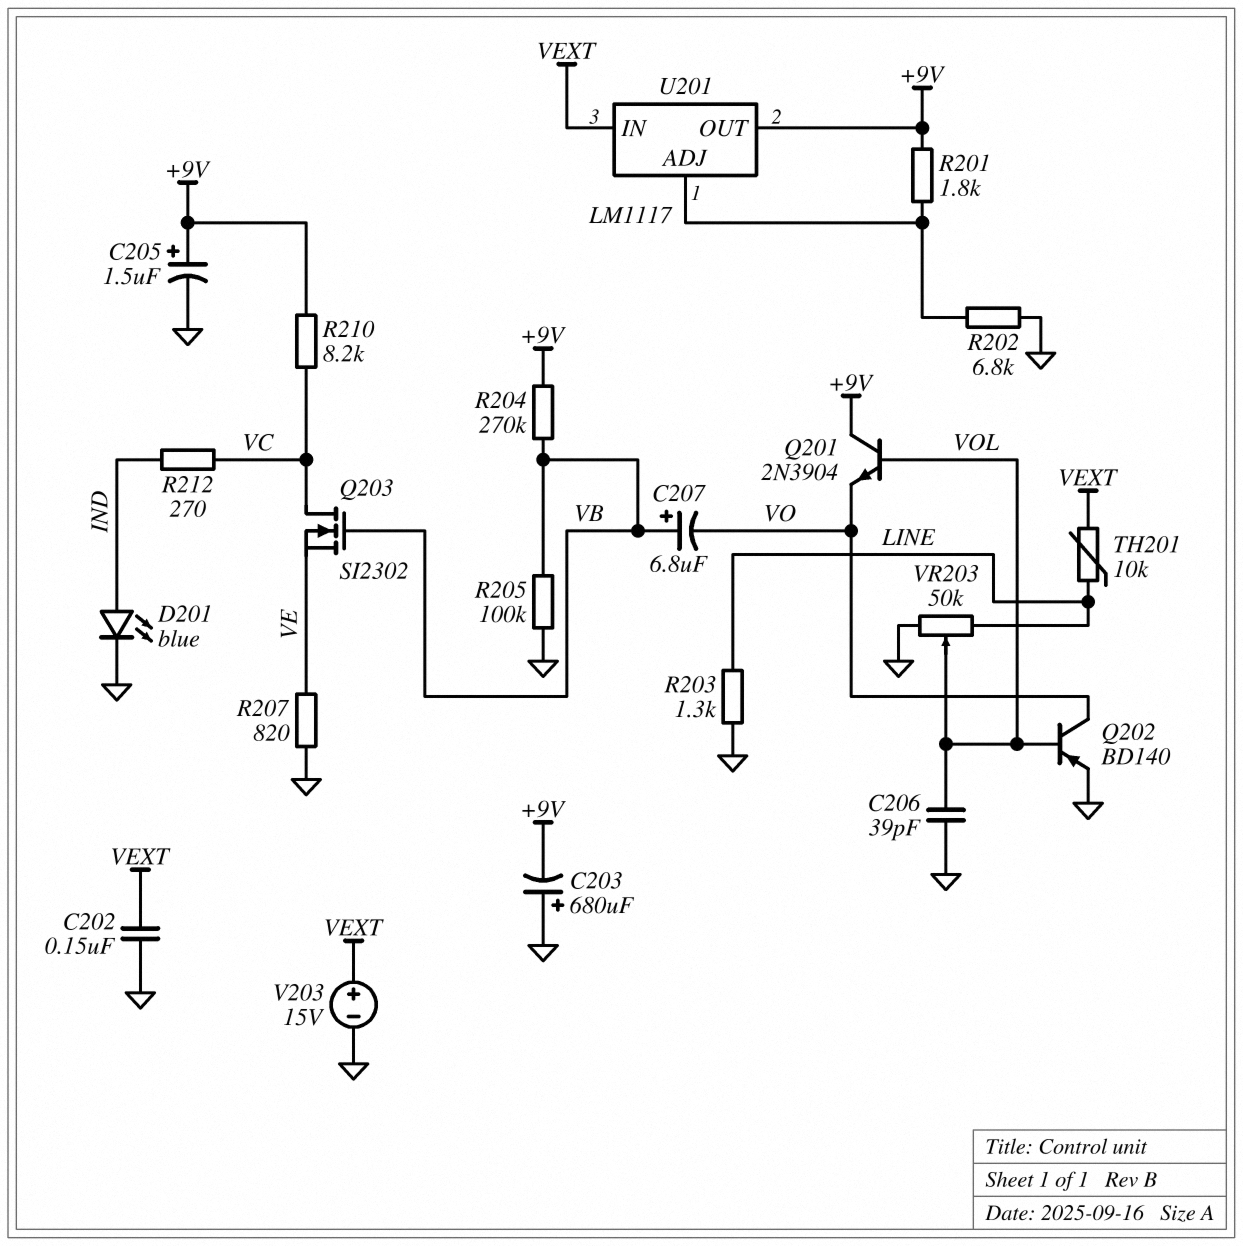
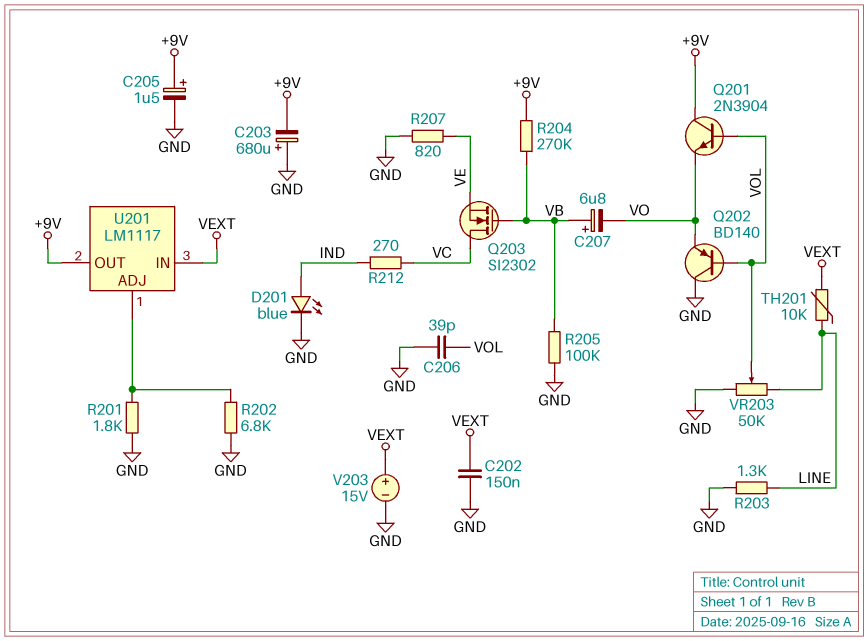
Q202: PNP BD140 (B VOL, C VO, E GND) -> PNP BD140 (B VOL, C GND, E VO)
R201: 1.8k (+9V, U201/ADJ) -> 1.8k (GND, U201/ADJ)
R210: 8.2k (+9V, VC) -> none

